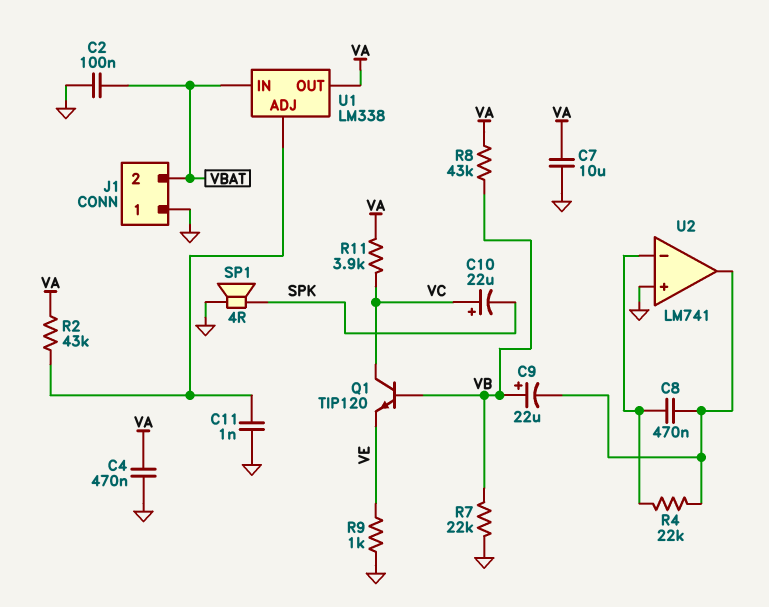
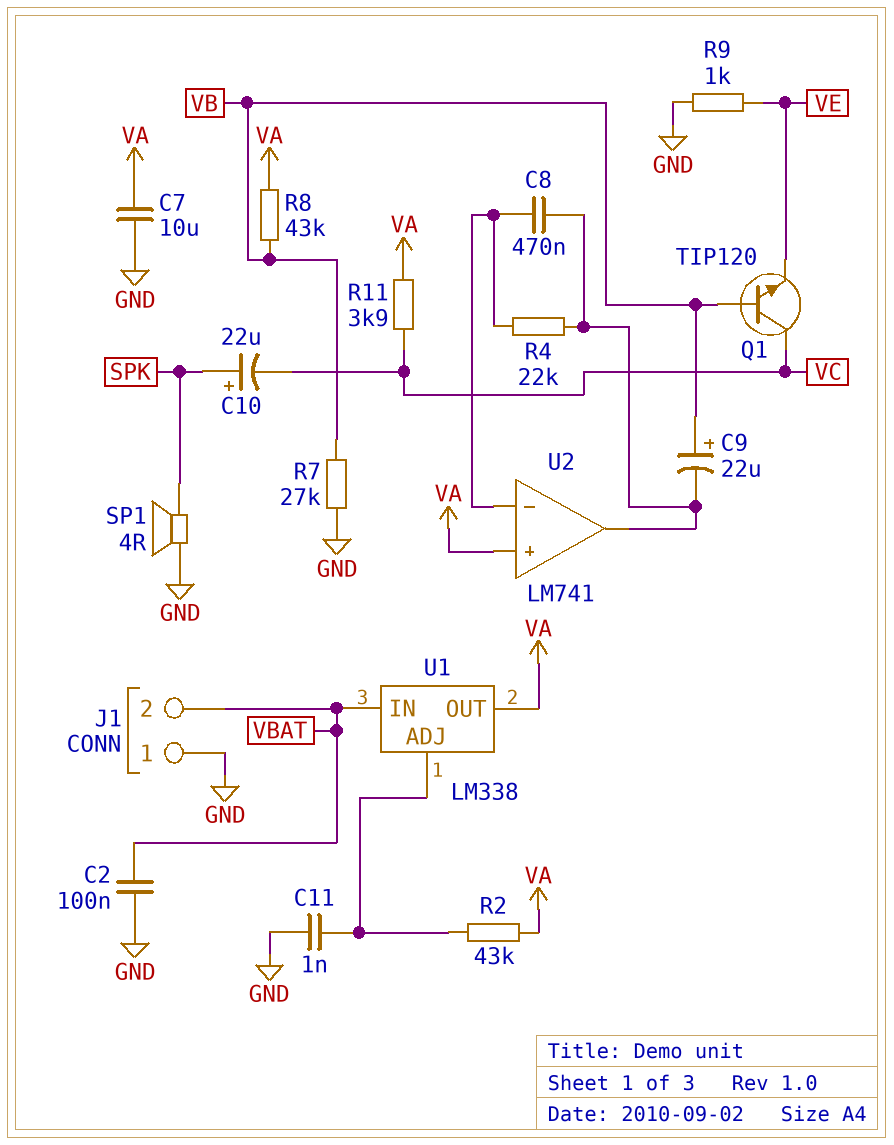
C4: 470nF (GND, VA) -> none
C10: 22uF (plus VC, minus SPK) -> 22uF (plus SPK, minus VC)
R7: 22k (GND, VB) -> 27k (GND, VB)
U2 pin in+: GND -> VA

